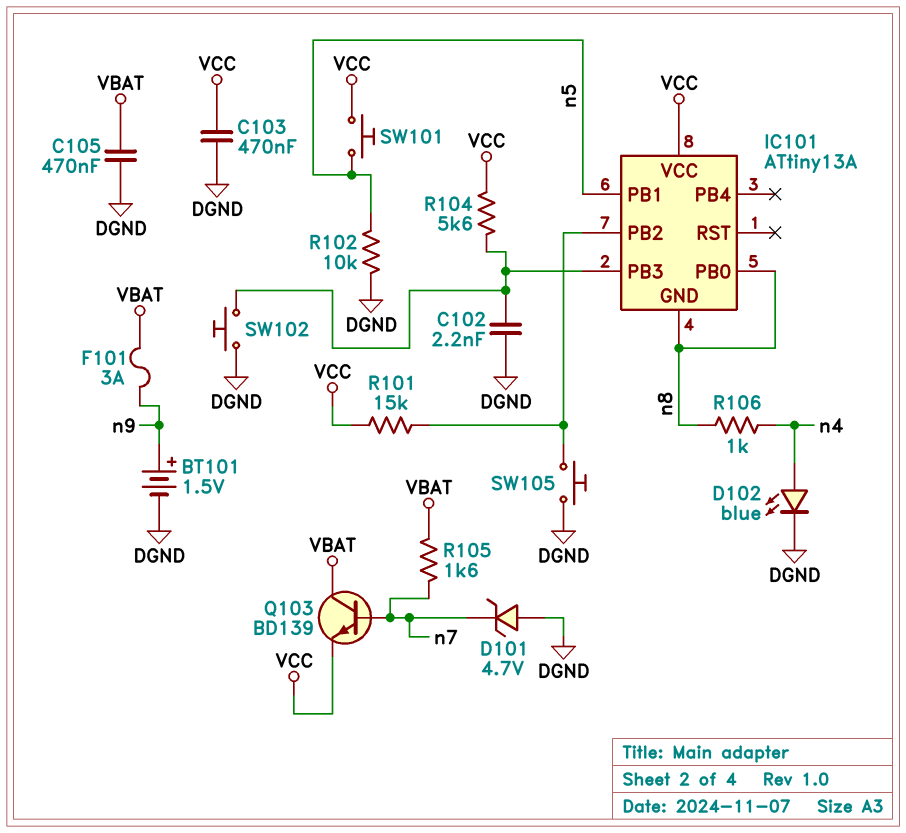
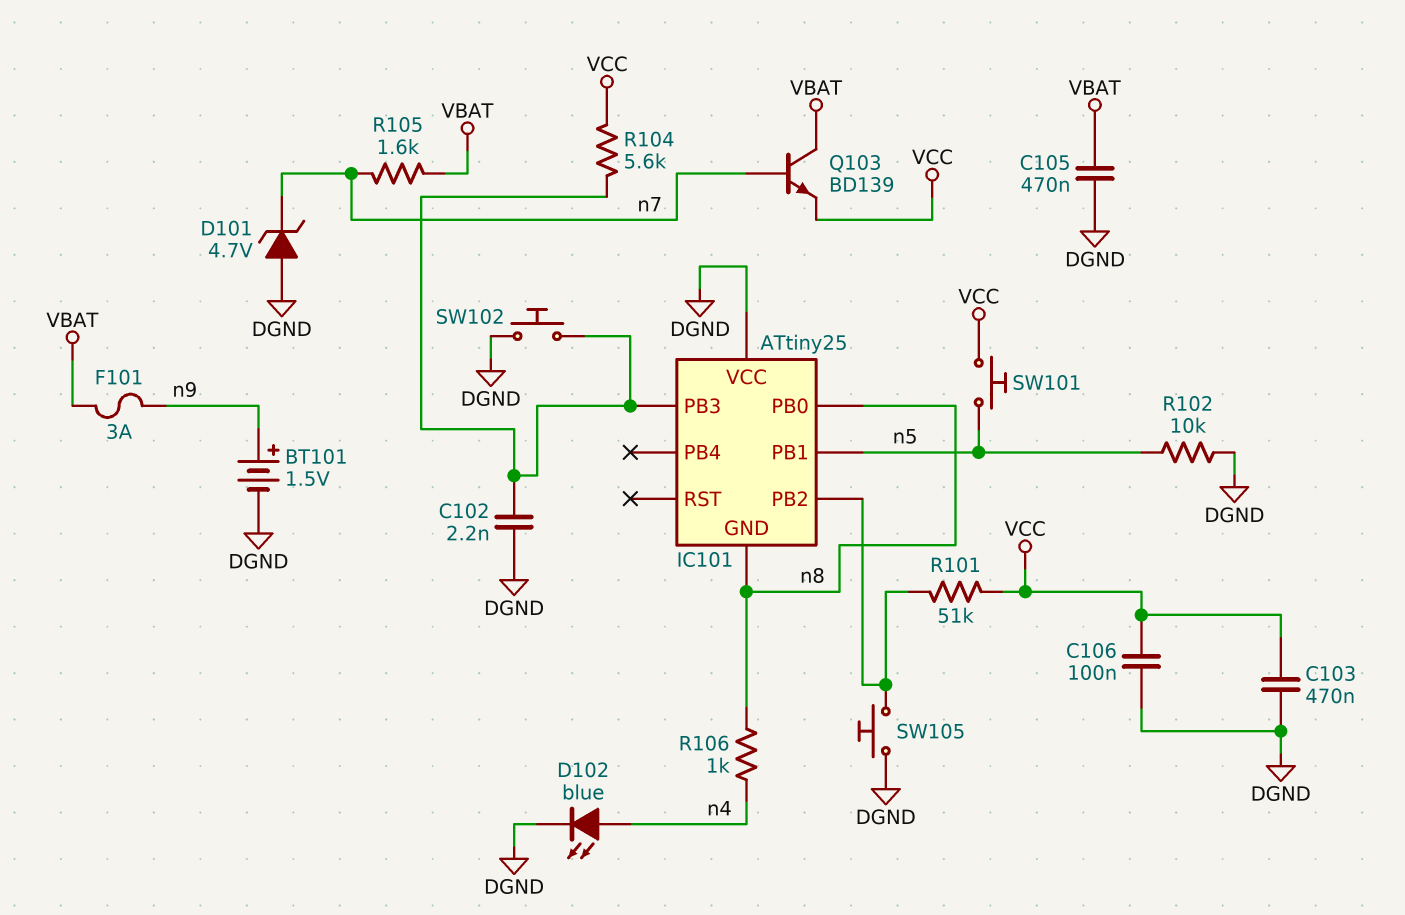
C106: none -> 100nF (DGND, VCC)
IC101: ATtiny13A -> ATtiny25
IC101 pin VCC: VCC -> DGND
R101: 15k (IC101/PB2, VCC) -> 51k (IC101/PB2, VCC)

